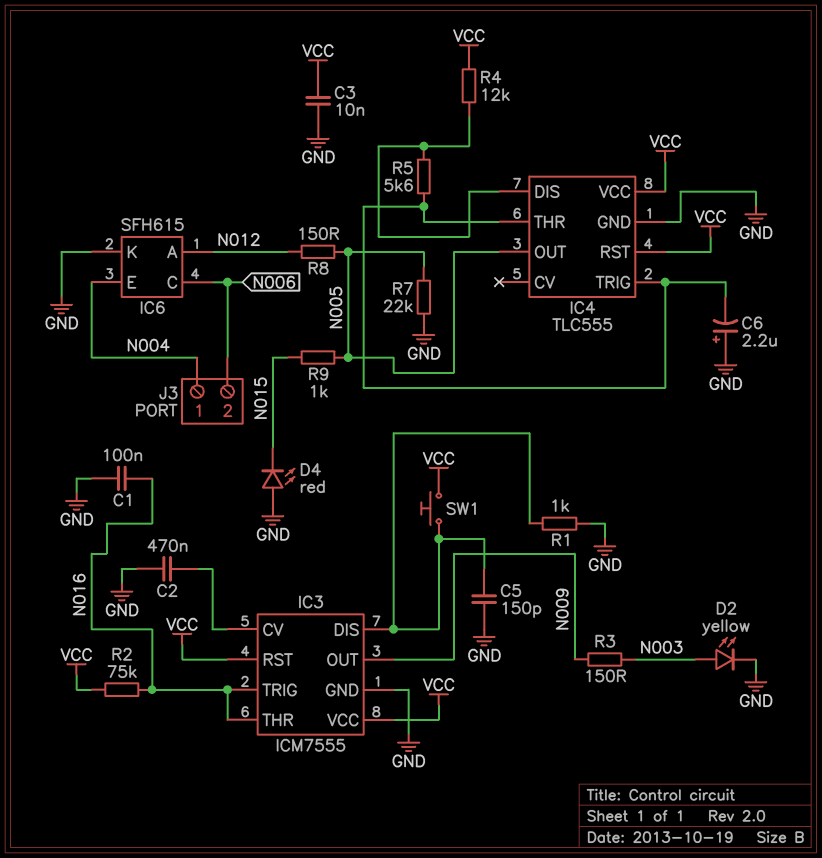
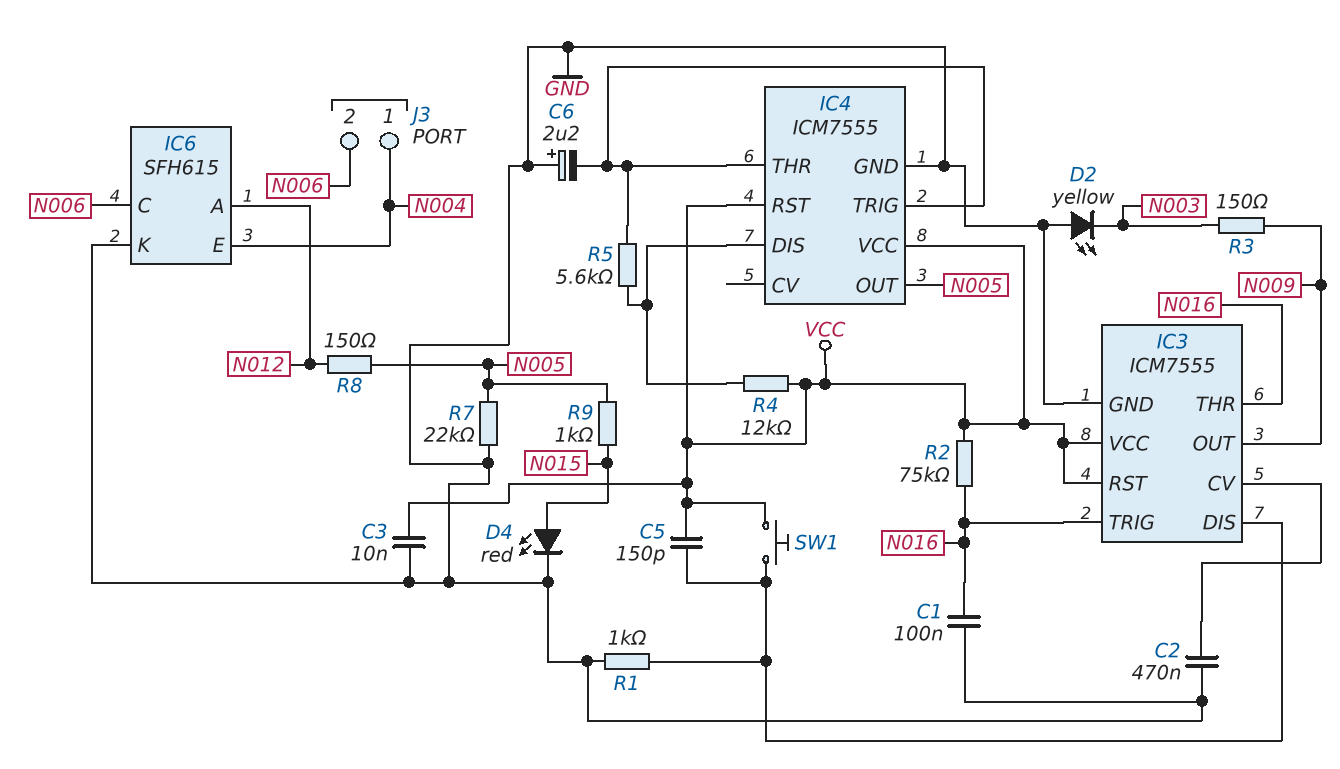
C5: 150pF (GND, IC3/DIS) -> 150pF (IC3/DIS, VCC)
D2: LED yellow (A N003, K GND) -> LED yellow (A GND, K N003)
D4: LED red (A GND, K N015) -> LED red (A N015, K GND)
IC4: TLC555 -> ICM7555

